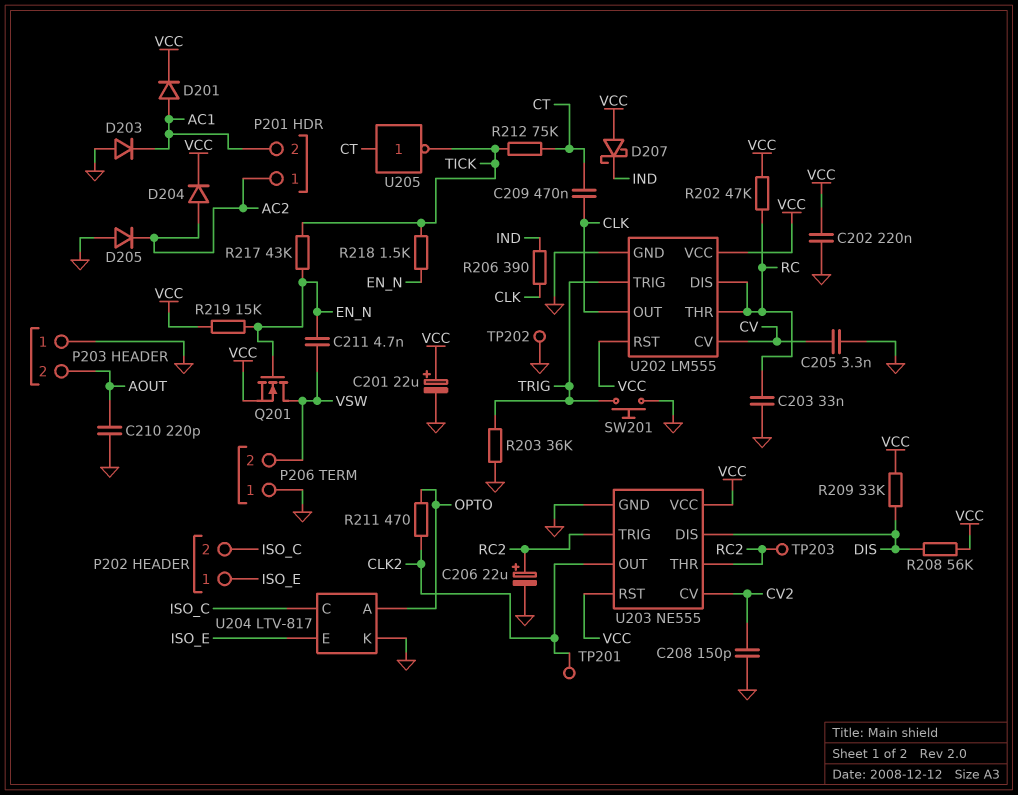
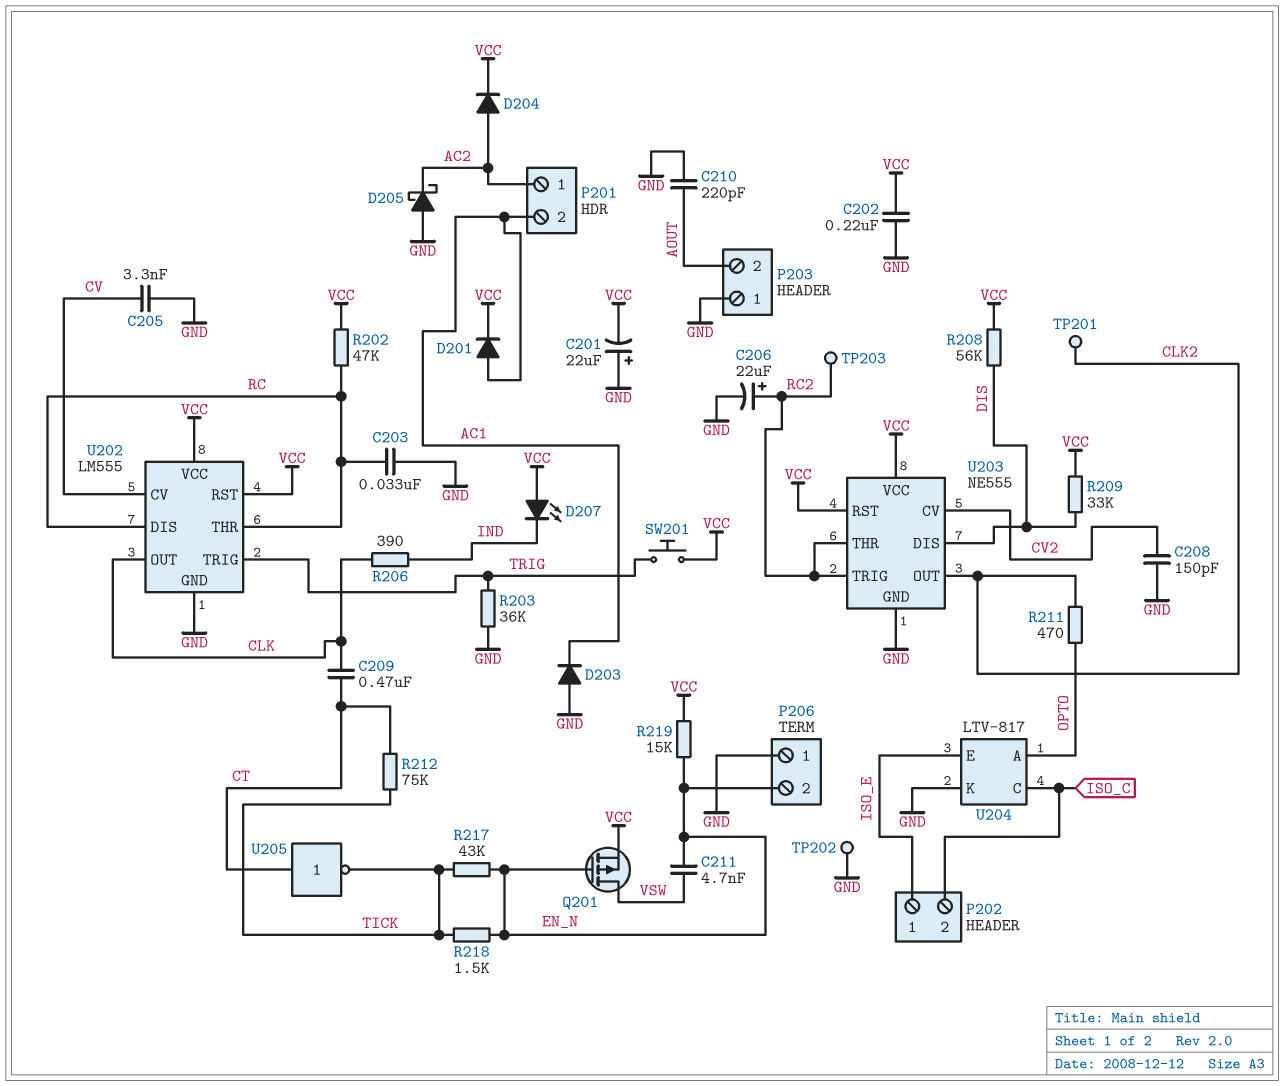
C201: 22uF (plus VCC, minus GND) -> 22uF (plus GND, minus VCC)
D205: diode (A GND, K AC2) -> schottky (A GND, K AC2)
D207: schottky (A VCC, K IND) -> LED (A VCC, K IND)
P206 pin 2: VSW -> EN_N
Q201: NMOS (G EN_N, D VSW, S VCC) -> PMOS (G EN_N, D VSW, S VCC)
SW201: button (GND, TRIG) -> button (TRIG, VCC)

